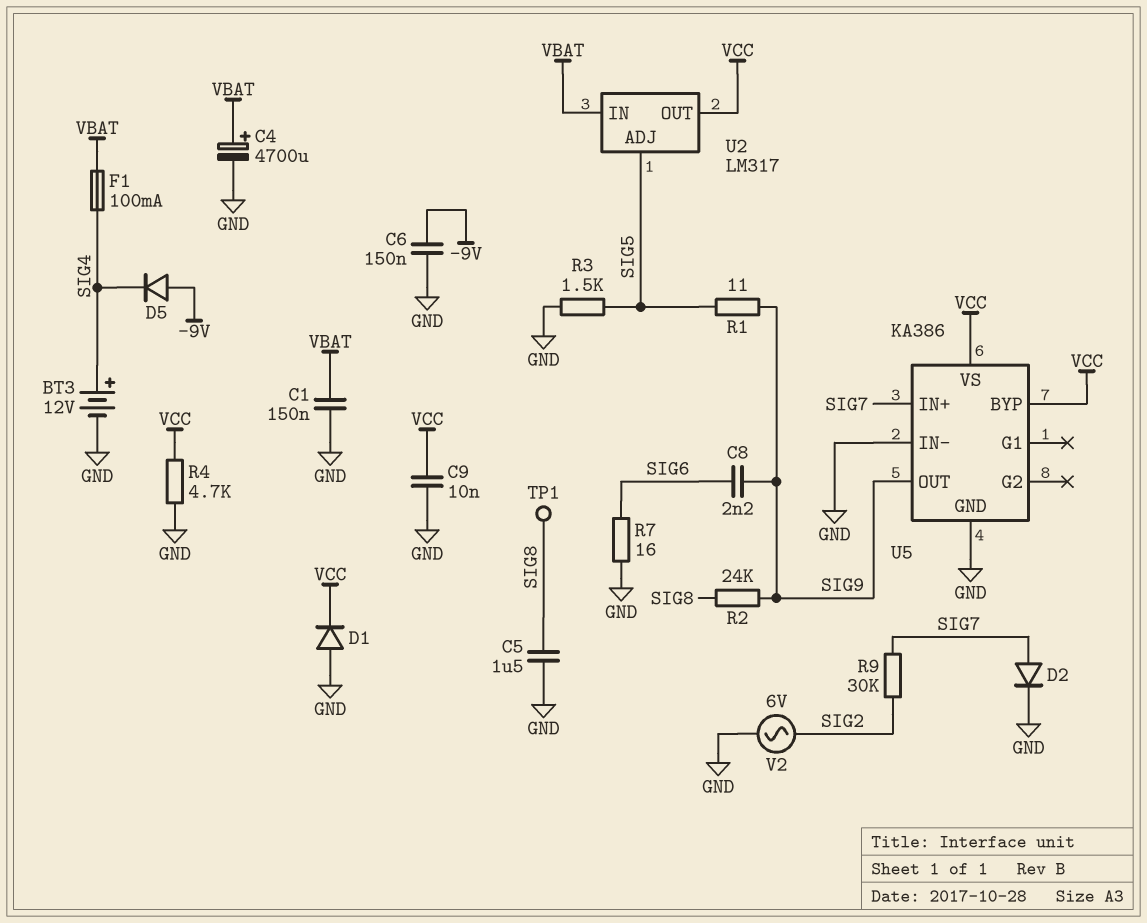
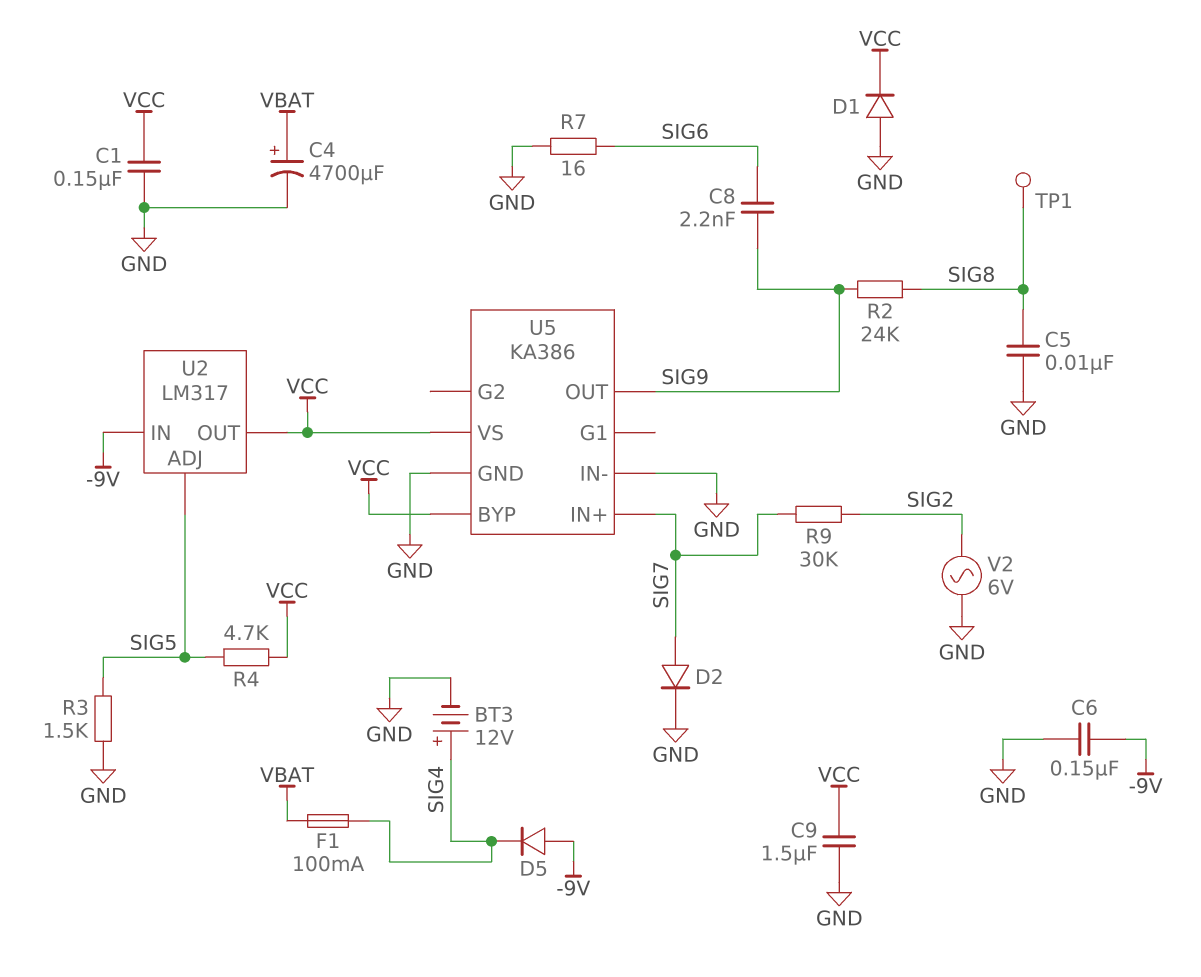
C1: 150nF (GND, VBAT) -> 150nF (GND, VCC)
C5: 1.5uF (GND, SIG8) -> 10nF (GND, SIG8)
C9: 10nF (GND, VCC) -> 1.5uF (GND, VCC)
R1: 11 (SIG5, SIG9) -> none
R4: 4.7k (GND, VCC) -> 4.7k (SIG5, VCC)
U2 pin IN: VBAT -> -9V

